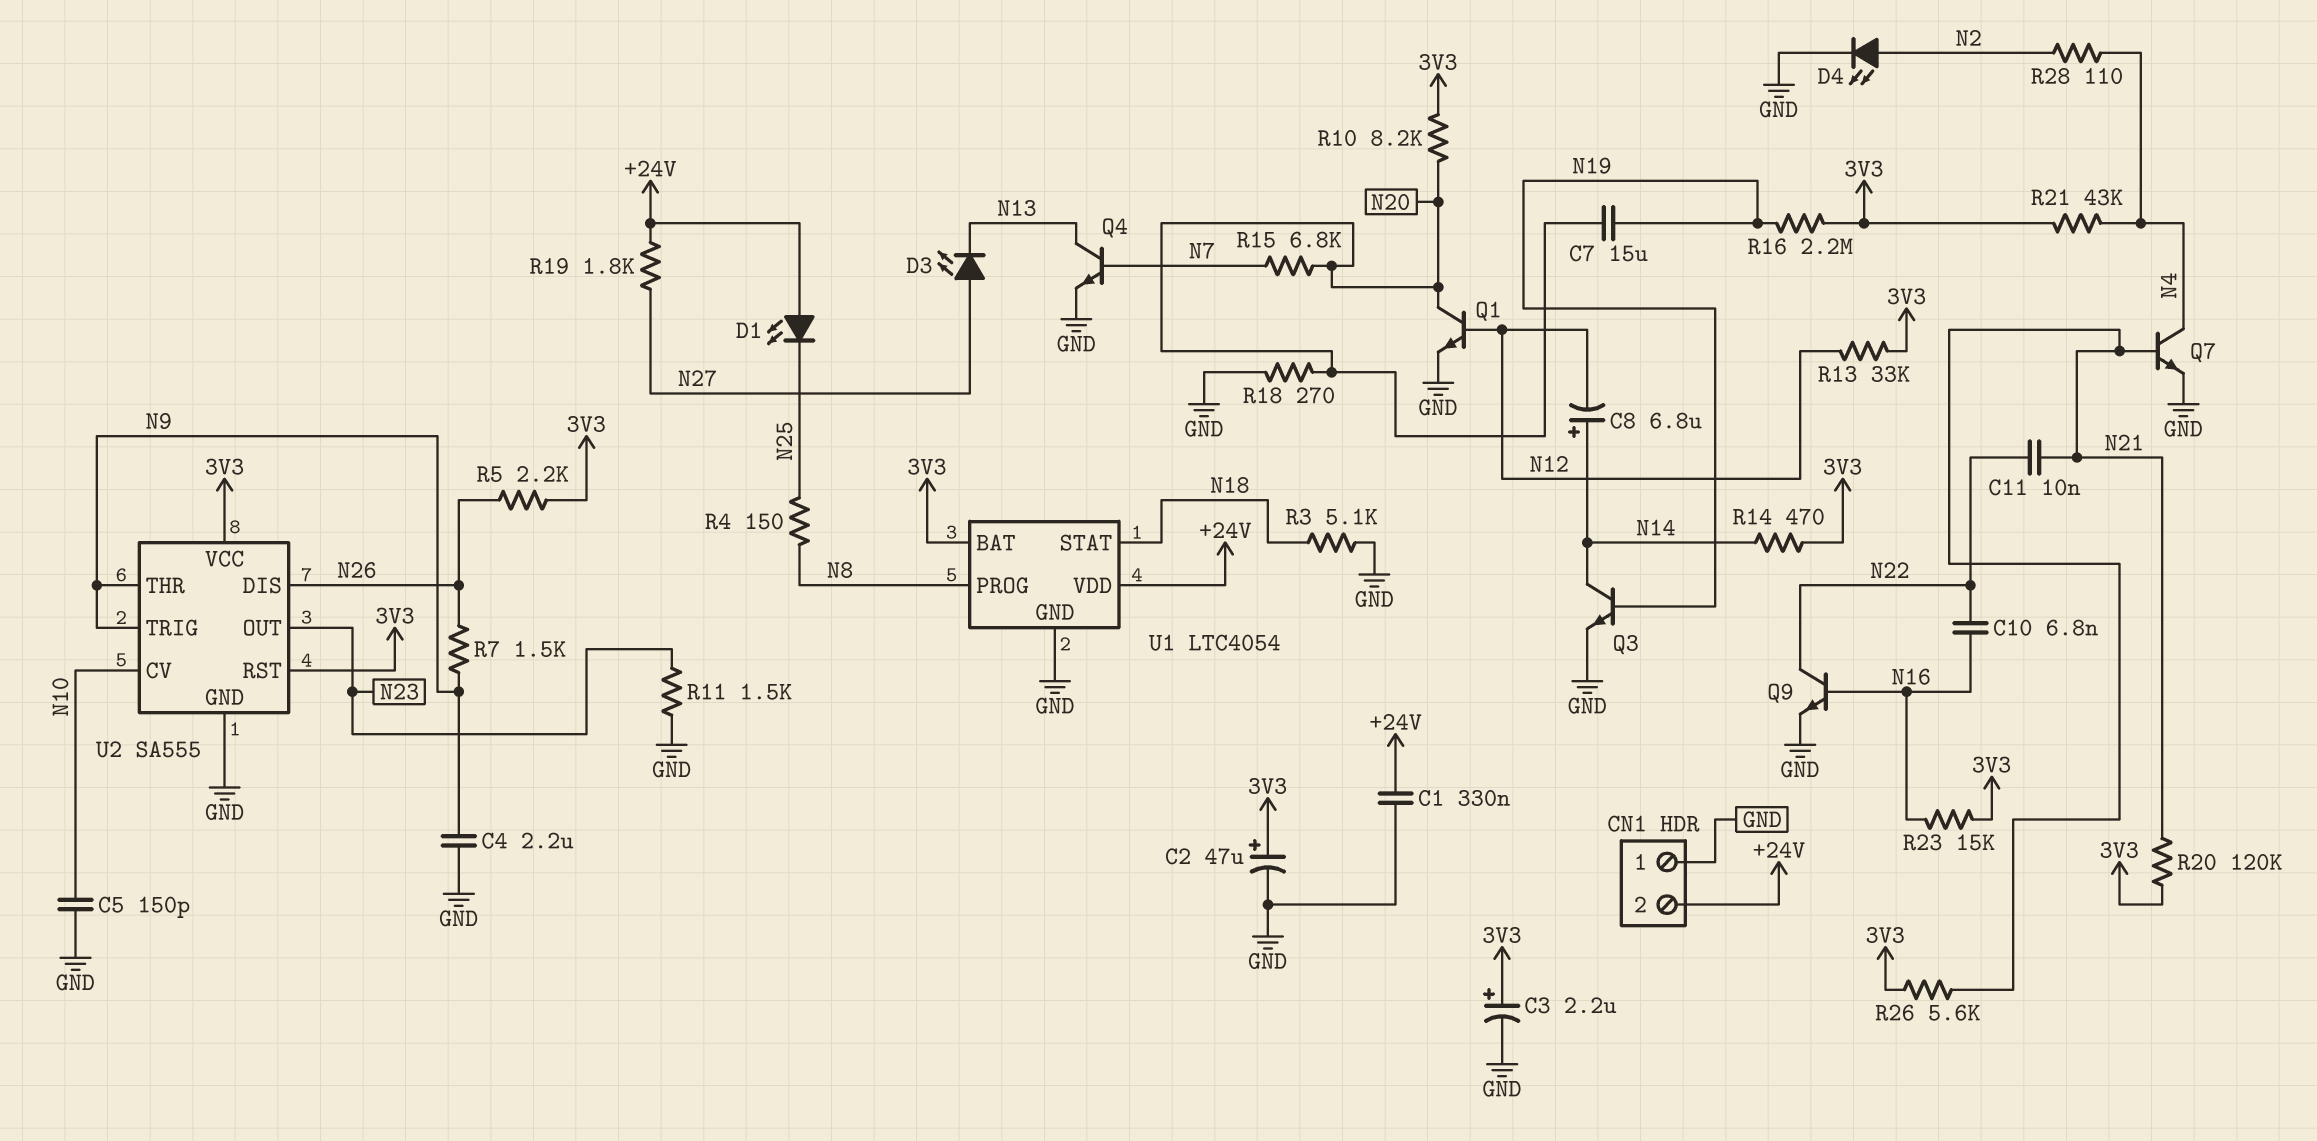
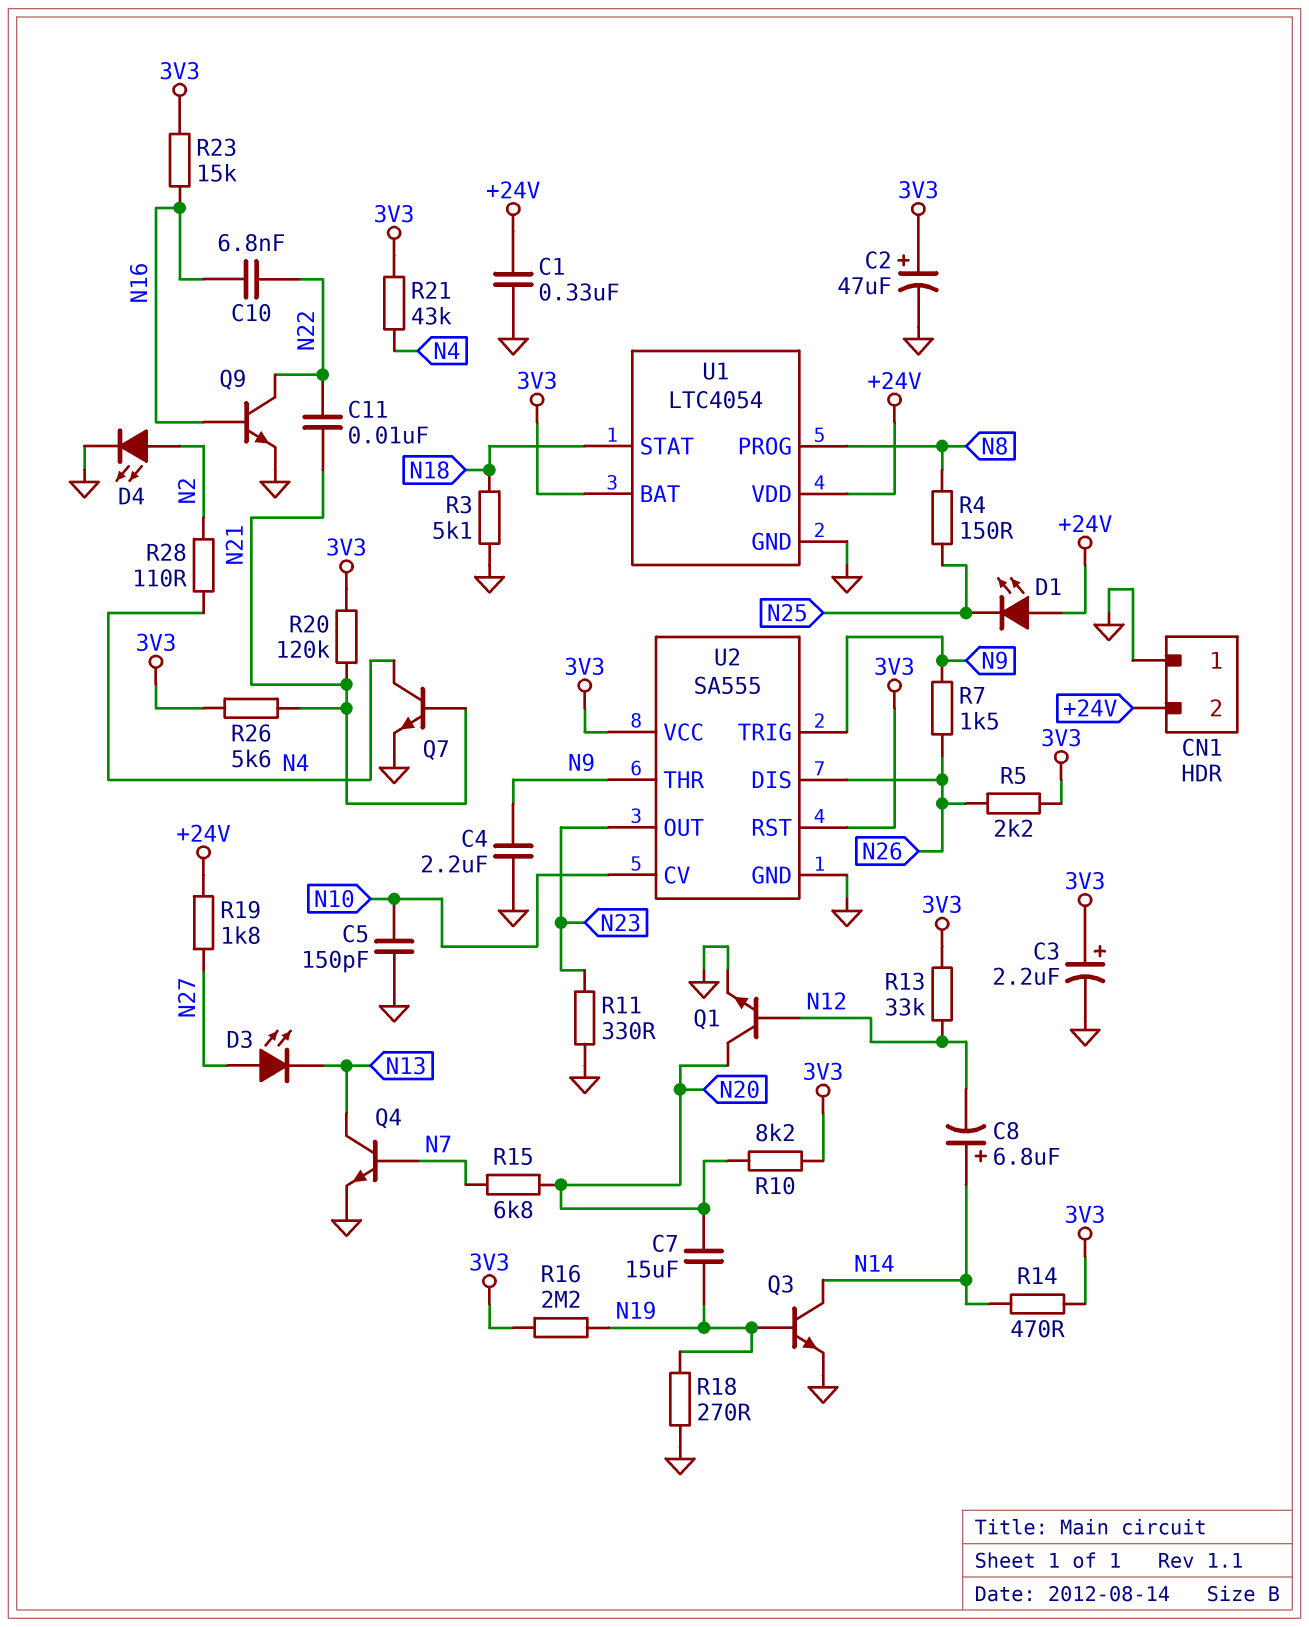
R11: 1.5k (GND, N23) -> 330 (GND, N23)
R18: 270 (GND, N20) -> 270 (GND, N19)

